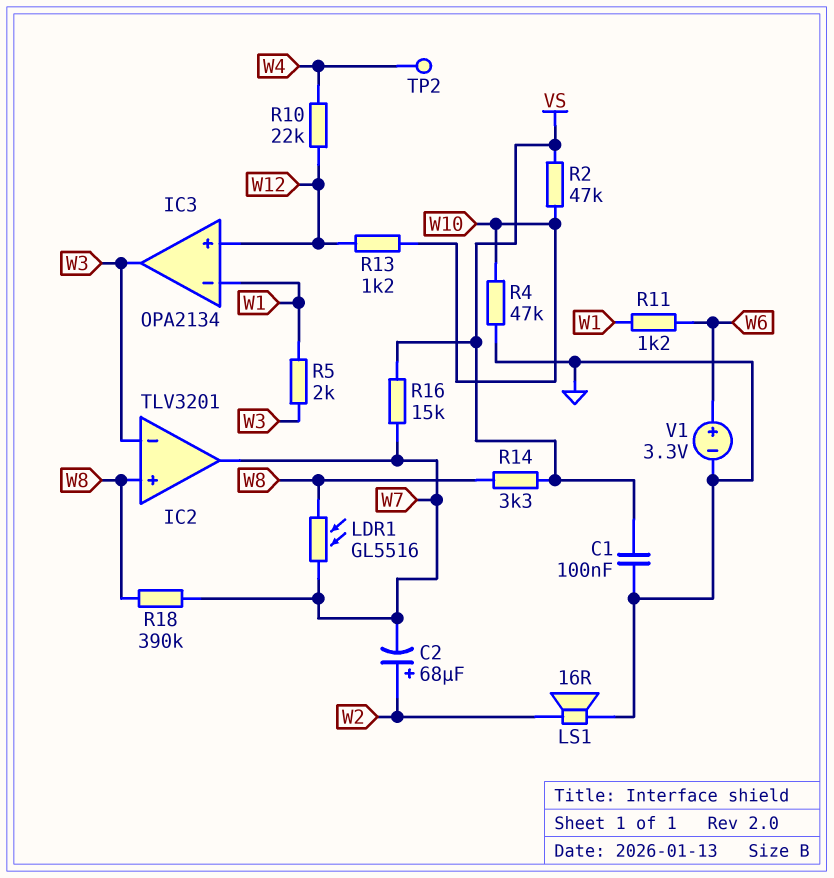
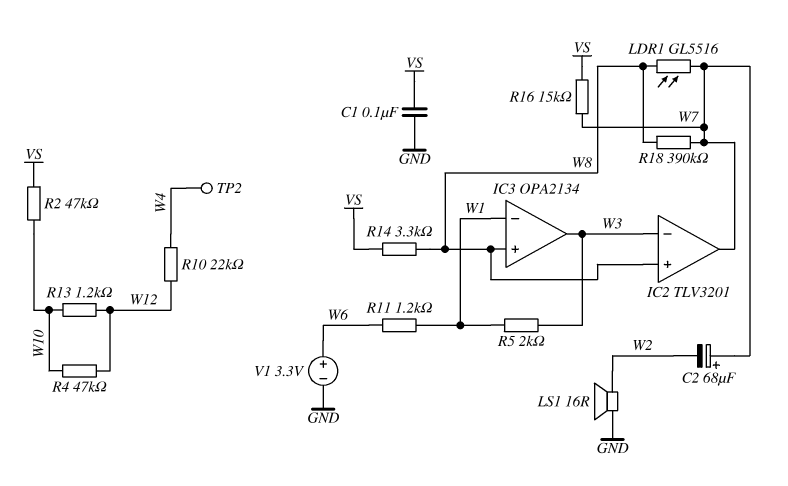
C2: 68uF (plus W2, minus W7) -> 68uF (plus W7, minus W2)
IC3 pin in+: W12 -> W8
R4: 47k (GND, W10) -> 47k (W10, W12)

